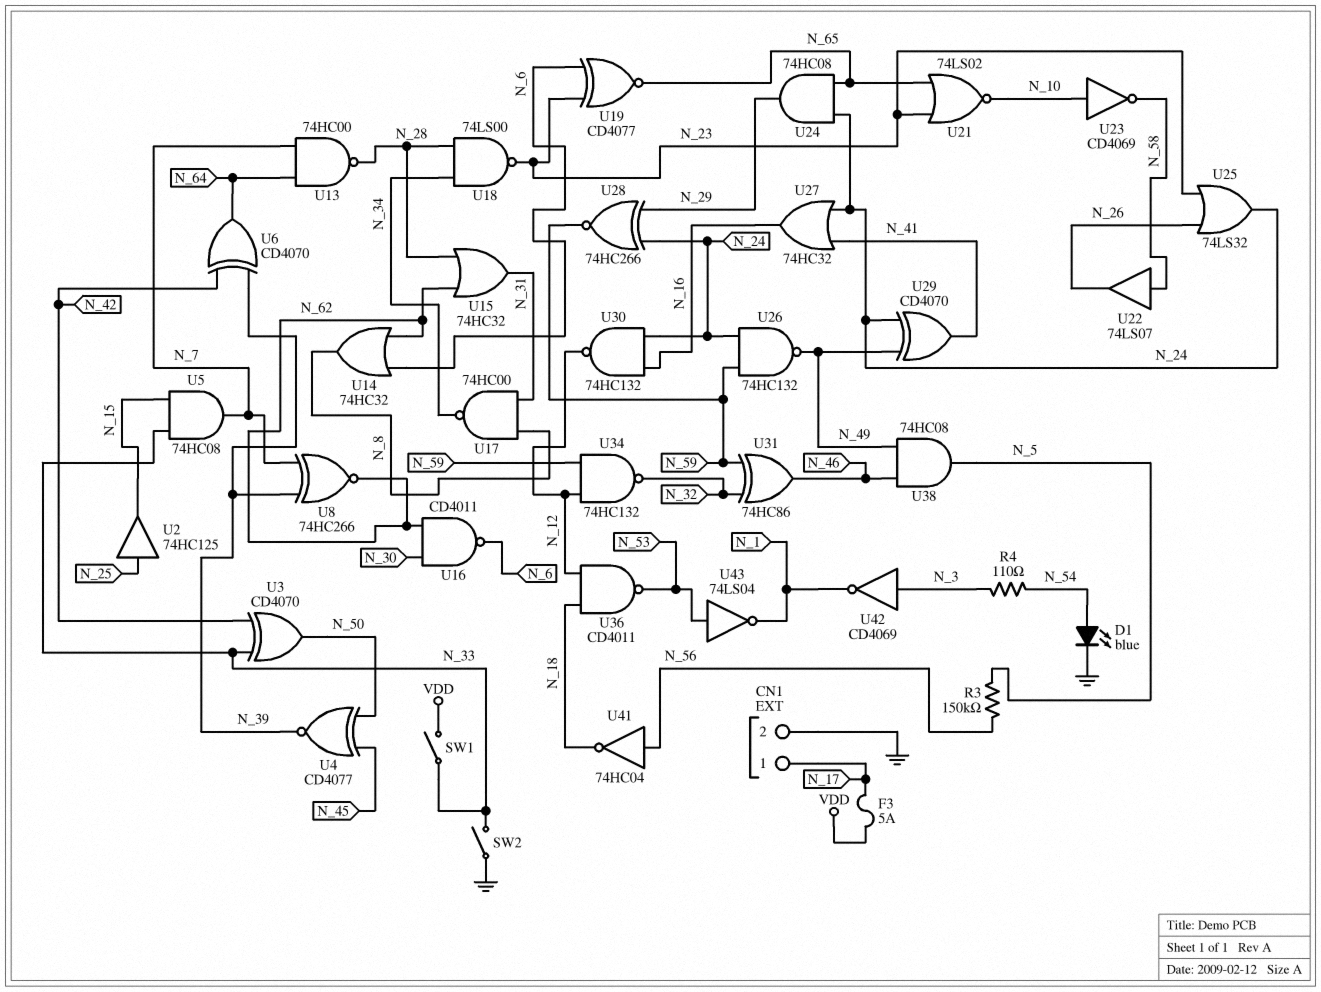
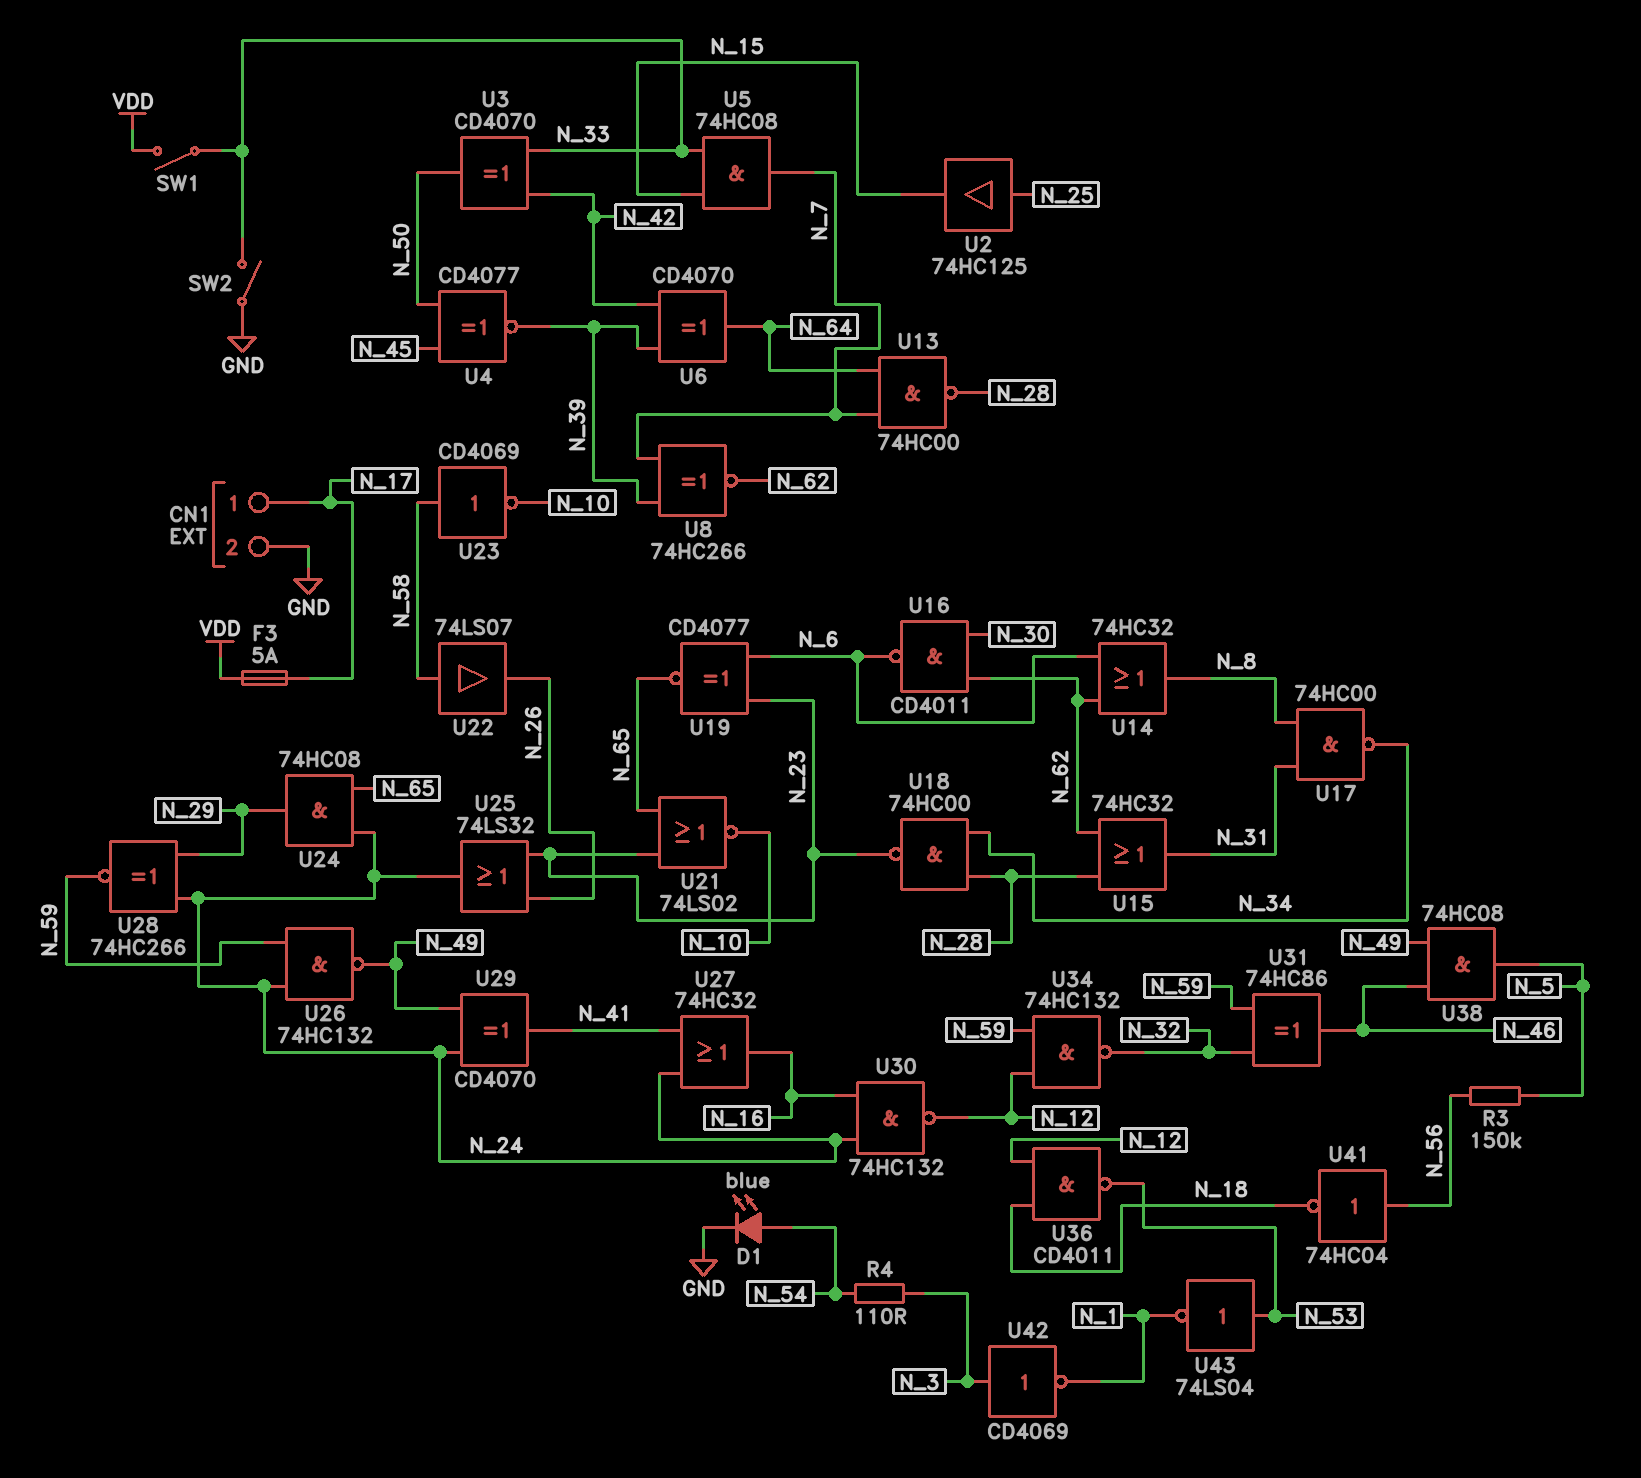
U18: NAND 74LS00 (in N_28, in N_34, out N_23) -> NAND 74HC00 (in N_28, in N_34, out N_23)
U23: NOT CD4069 (in N_10, out N_58) -> NOT CD4069 (in N_58, out N_10)

